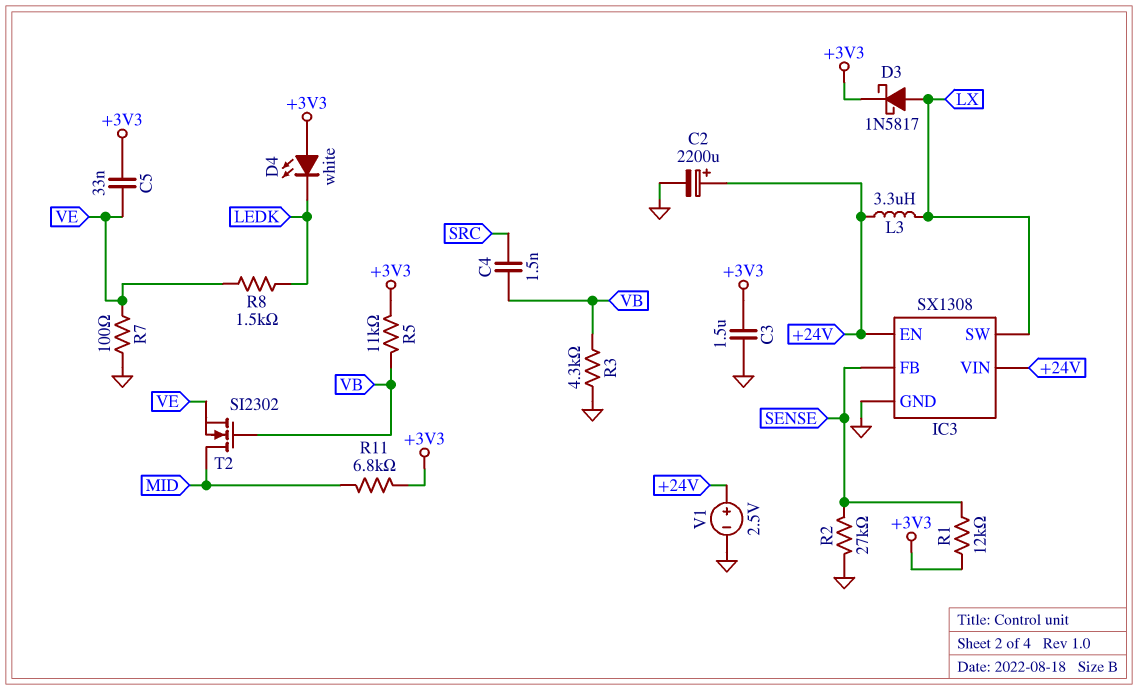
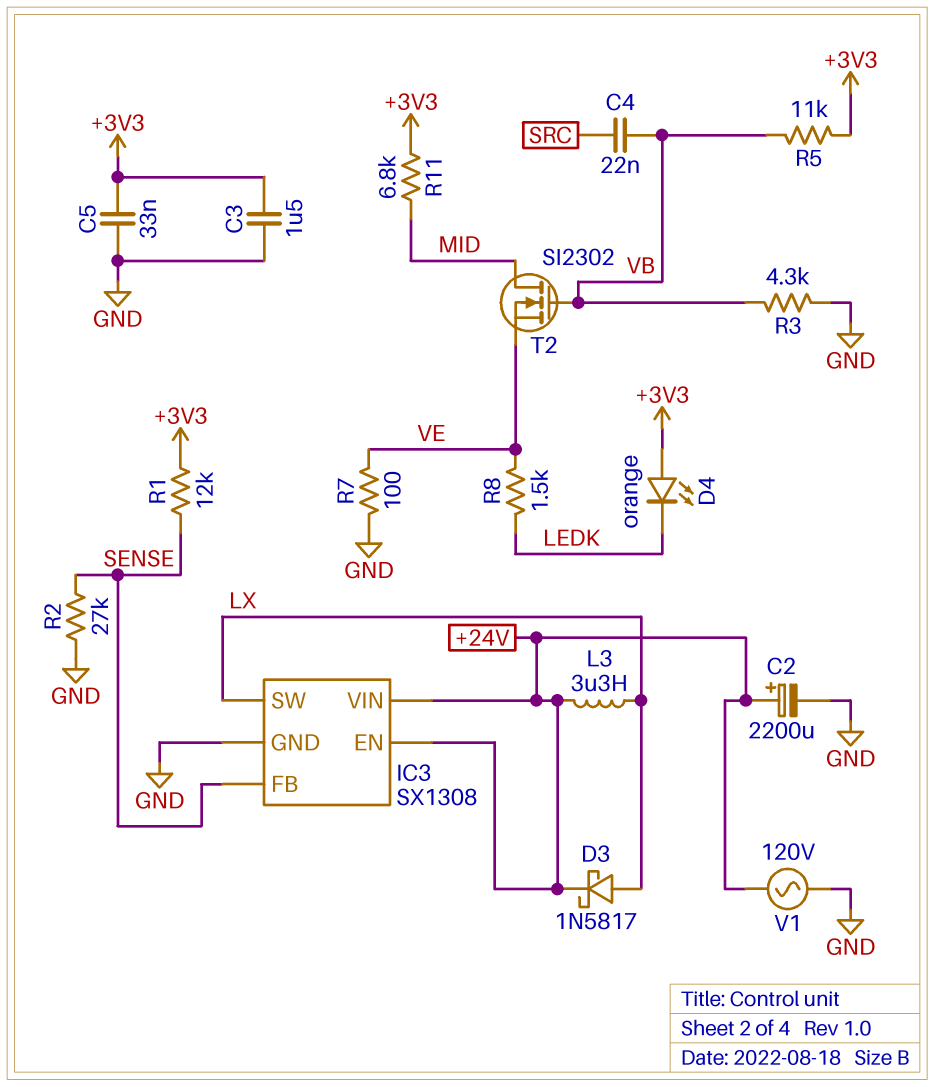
C4: 1.5nF (SRC, VB) -> 22nF (SRC, VB)
C5: 33nF (+3V3, VE) -> 33nF (+3V3, GND)
D3: schottky 1N5817 (A LX, K +3V3) -> schottky 1N5817 (A LX, K +24V)
D4: LED white (A +3V3, K LEDK) -> LED orange (A +3V3, K LEDK)
V1: 2.5V (plus +24V, minus GND) -> AC 120V (+24V, GND)

